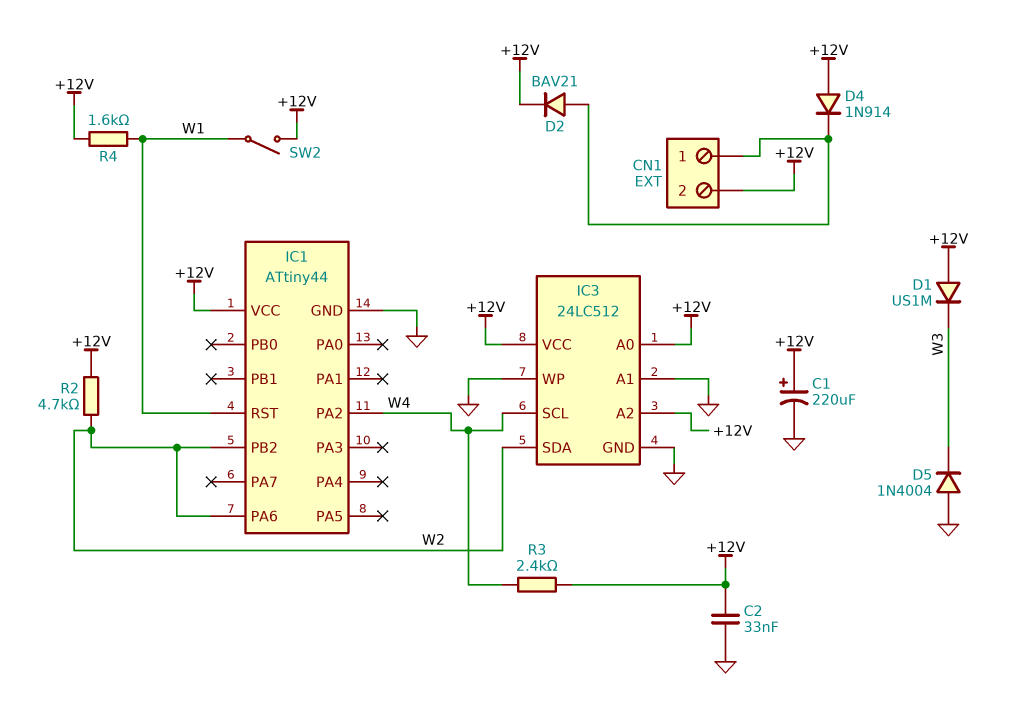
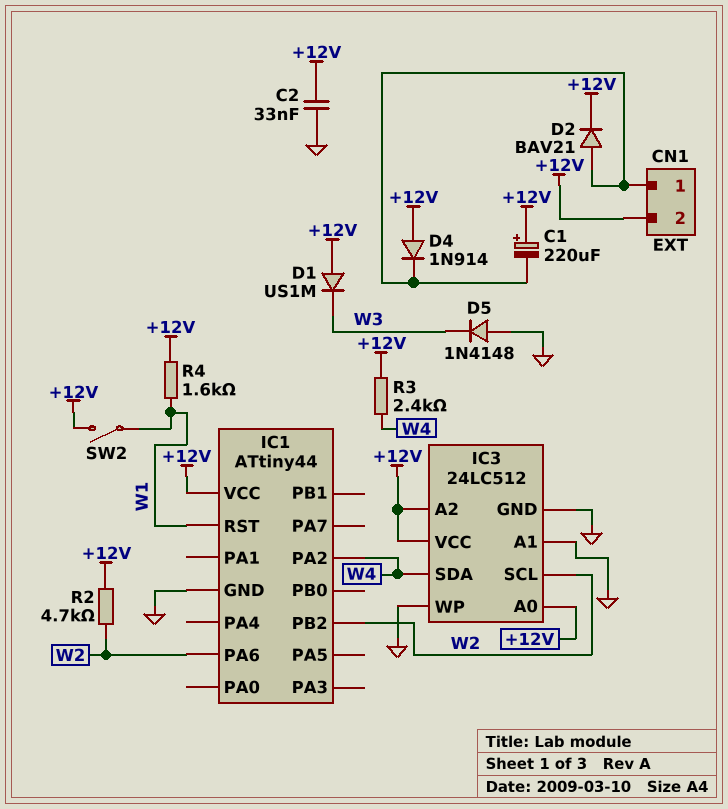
C1: 220uF (plus +12V, minus GND) -> 220uF (plus +12V, minus CN1/1)
D5: diode 1N4004 (A GND, K W3) -> diode 1N4148 (A GND, K W3)
IC3 pin SCL: W4 -> W2
IC3 pin SDA: W2 -> W4

